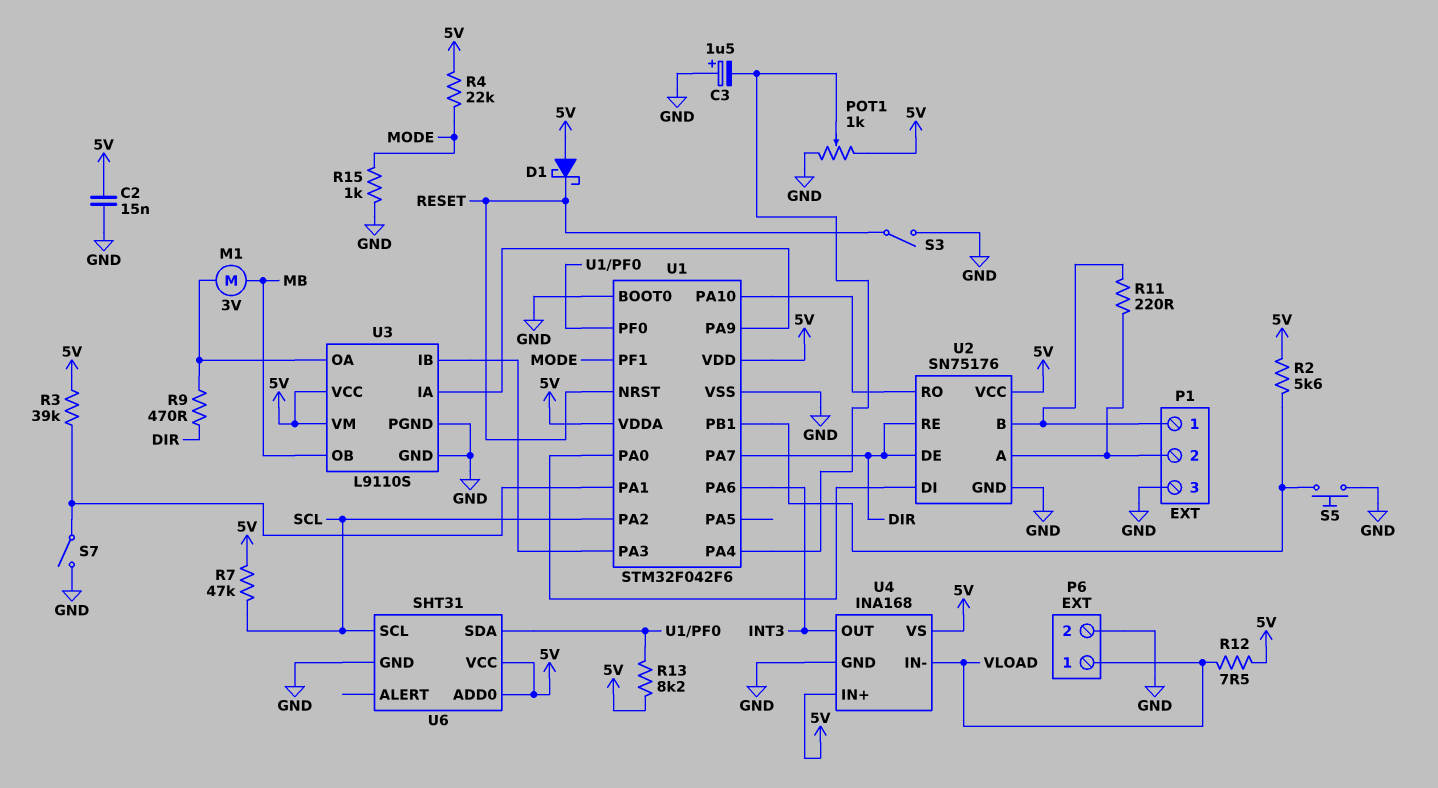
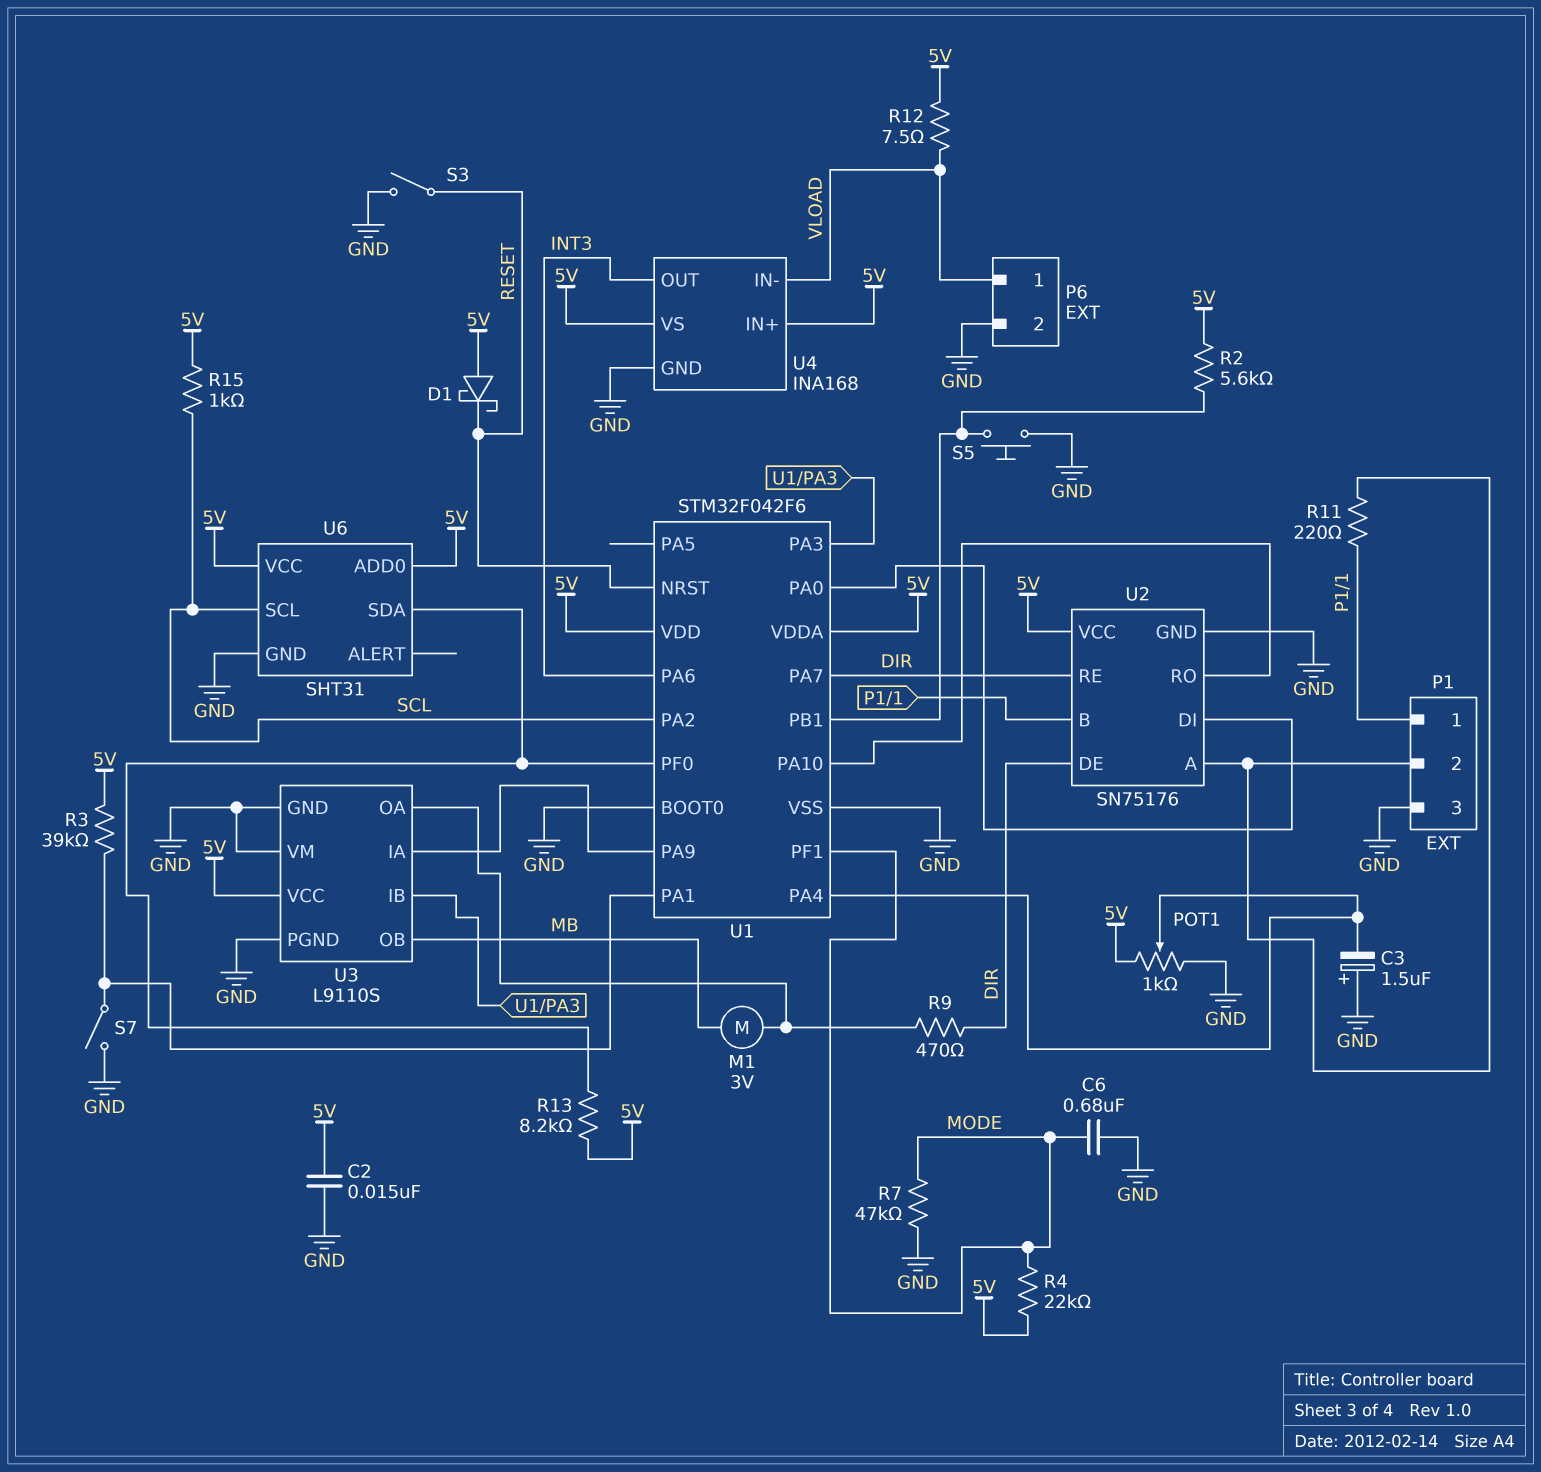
C6: none -> 680nF (GND, MODE)
R7: 47k (5V, SCL) -> 47k (GND, MODE)
R15: 1k (GND, MODE) -> 1k (5V, SCL)
U3 pin VM: 5V -> GND

